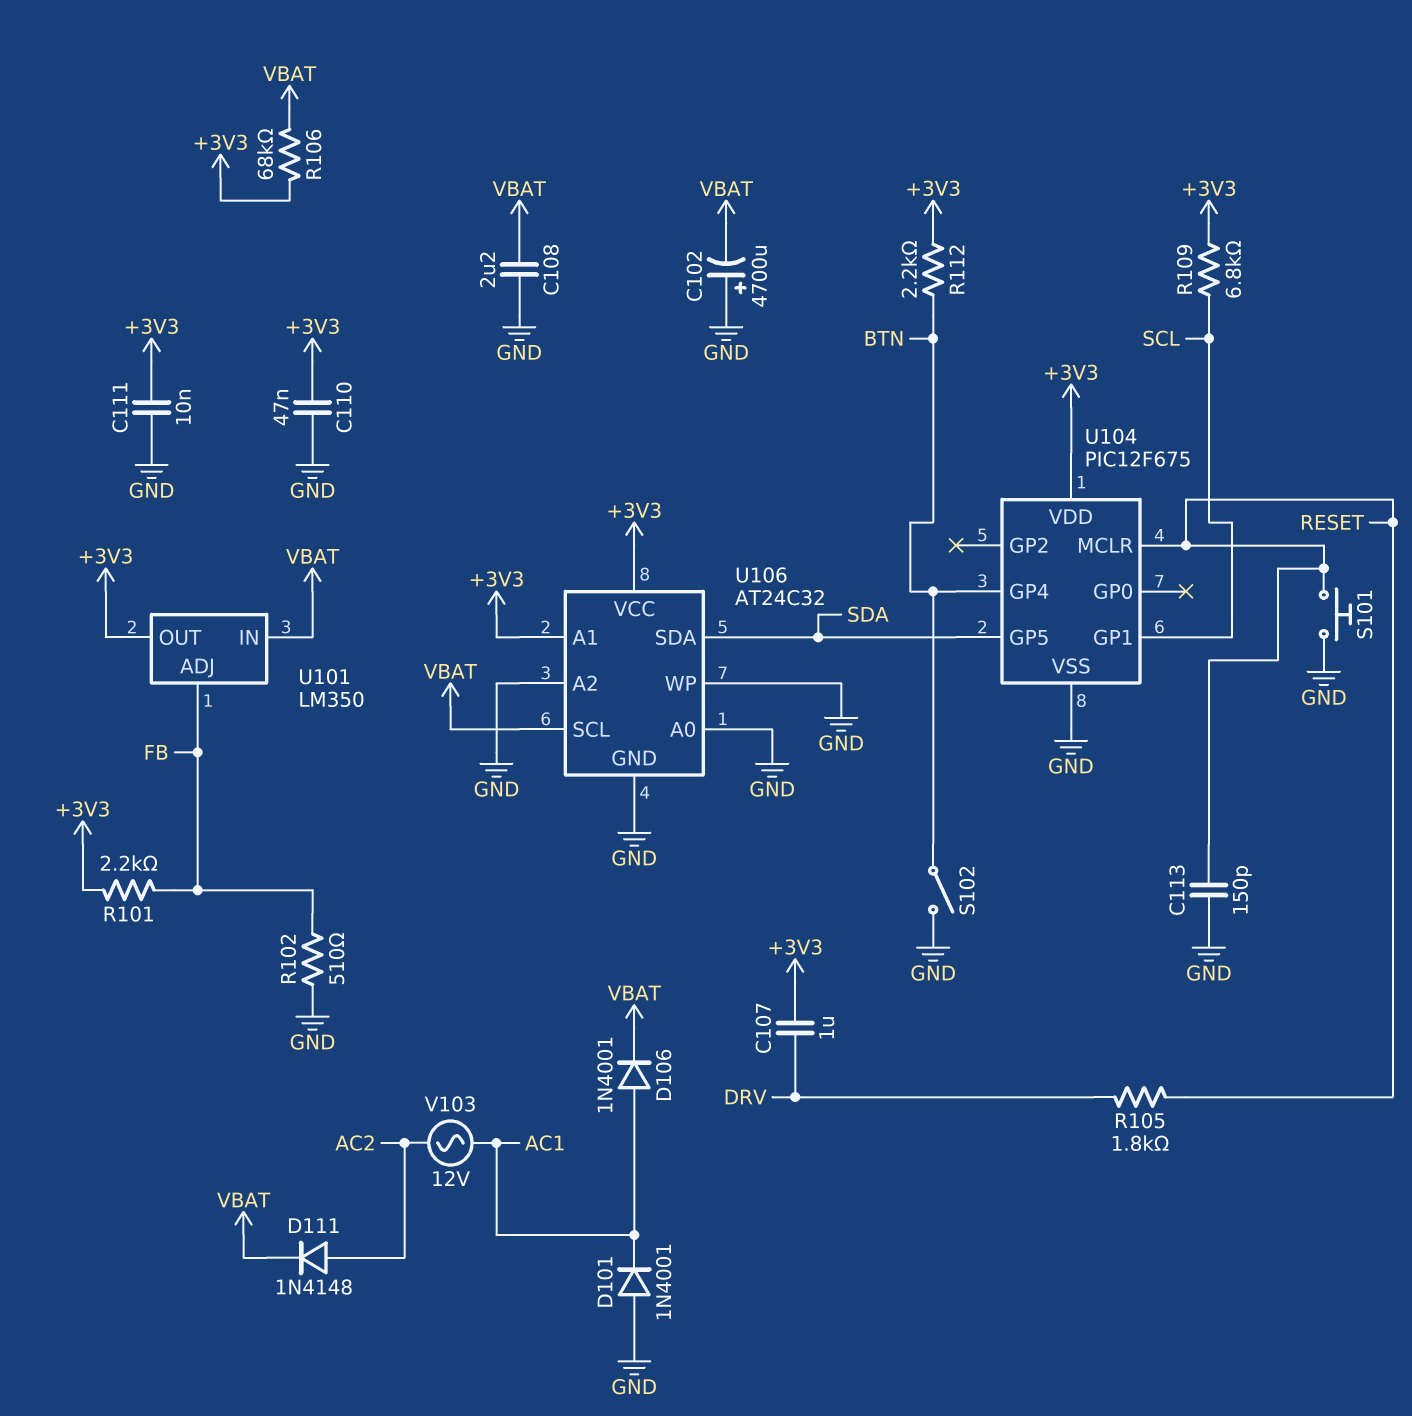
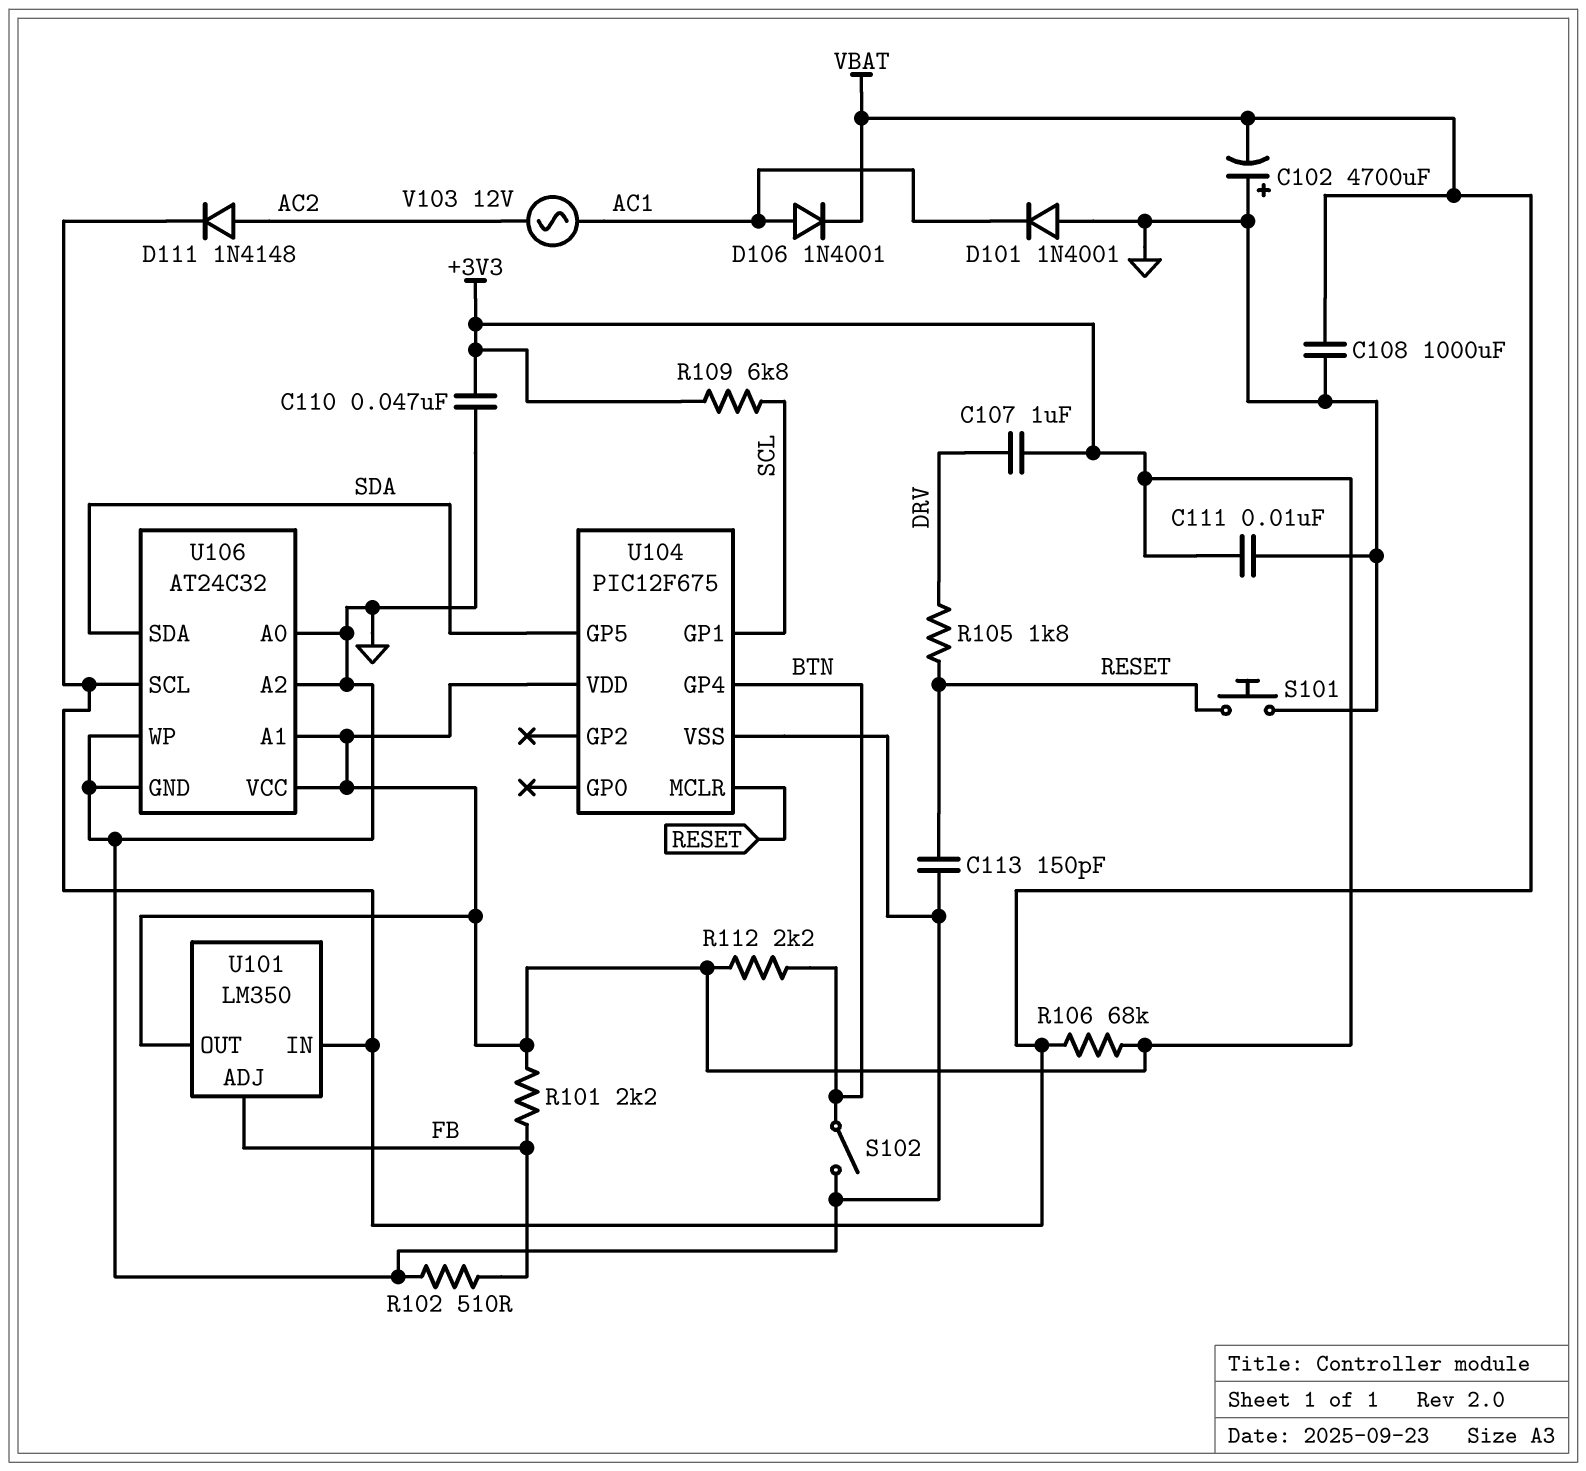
C108: 2.2uF (GND, VBAT) -> 1000uF (GND, VBAT)

